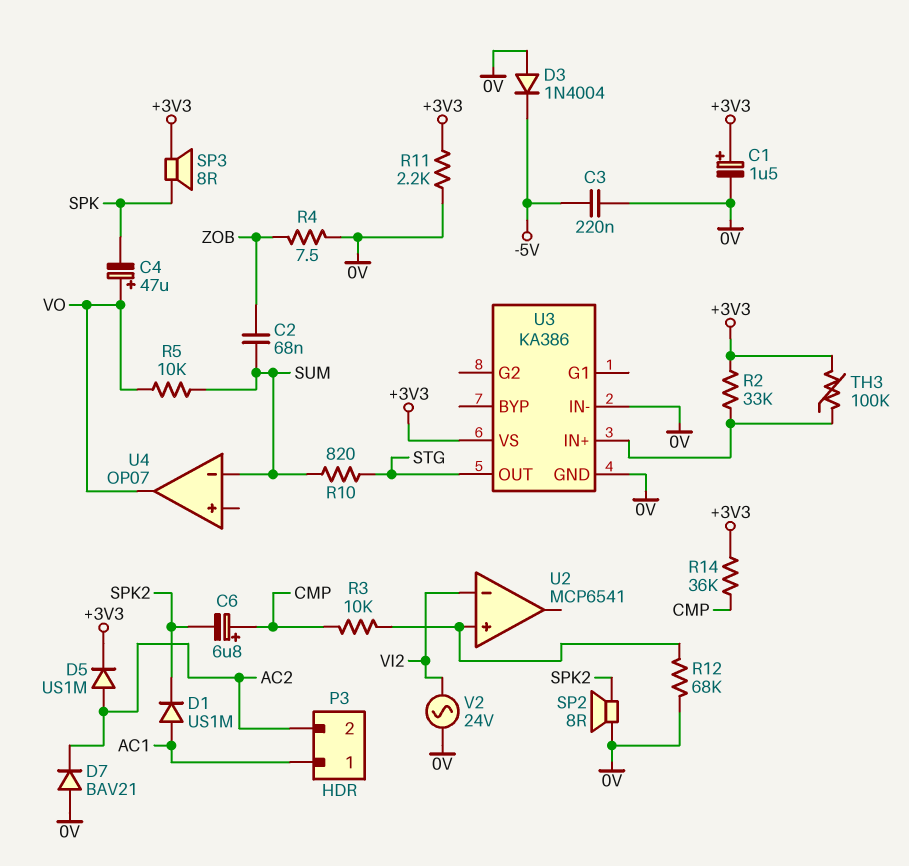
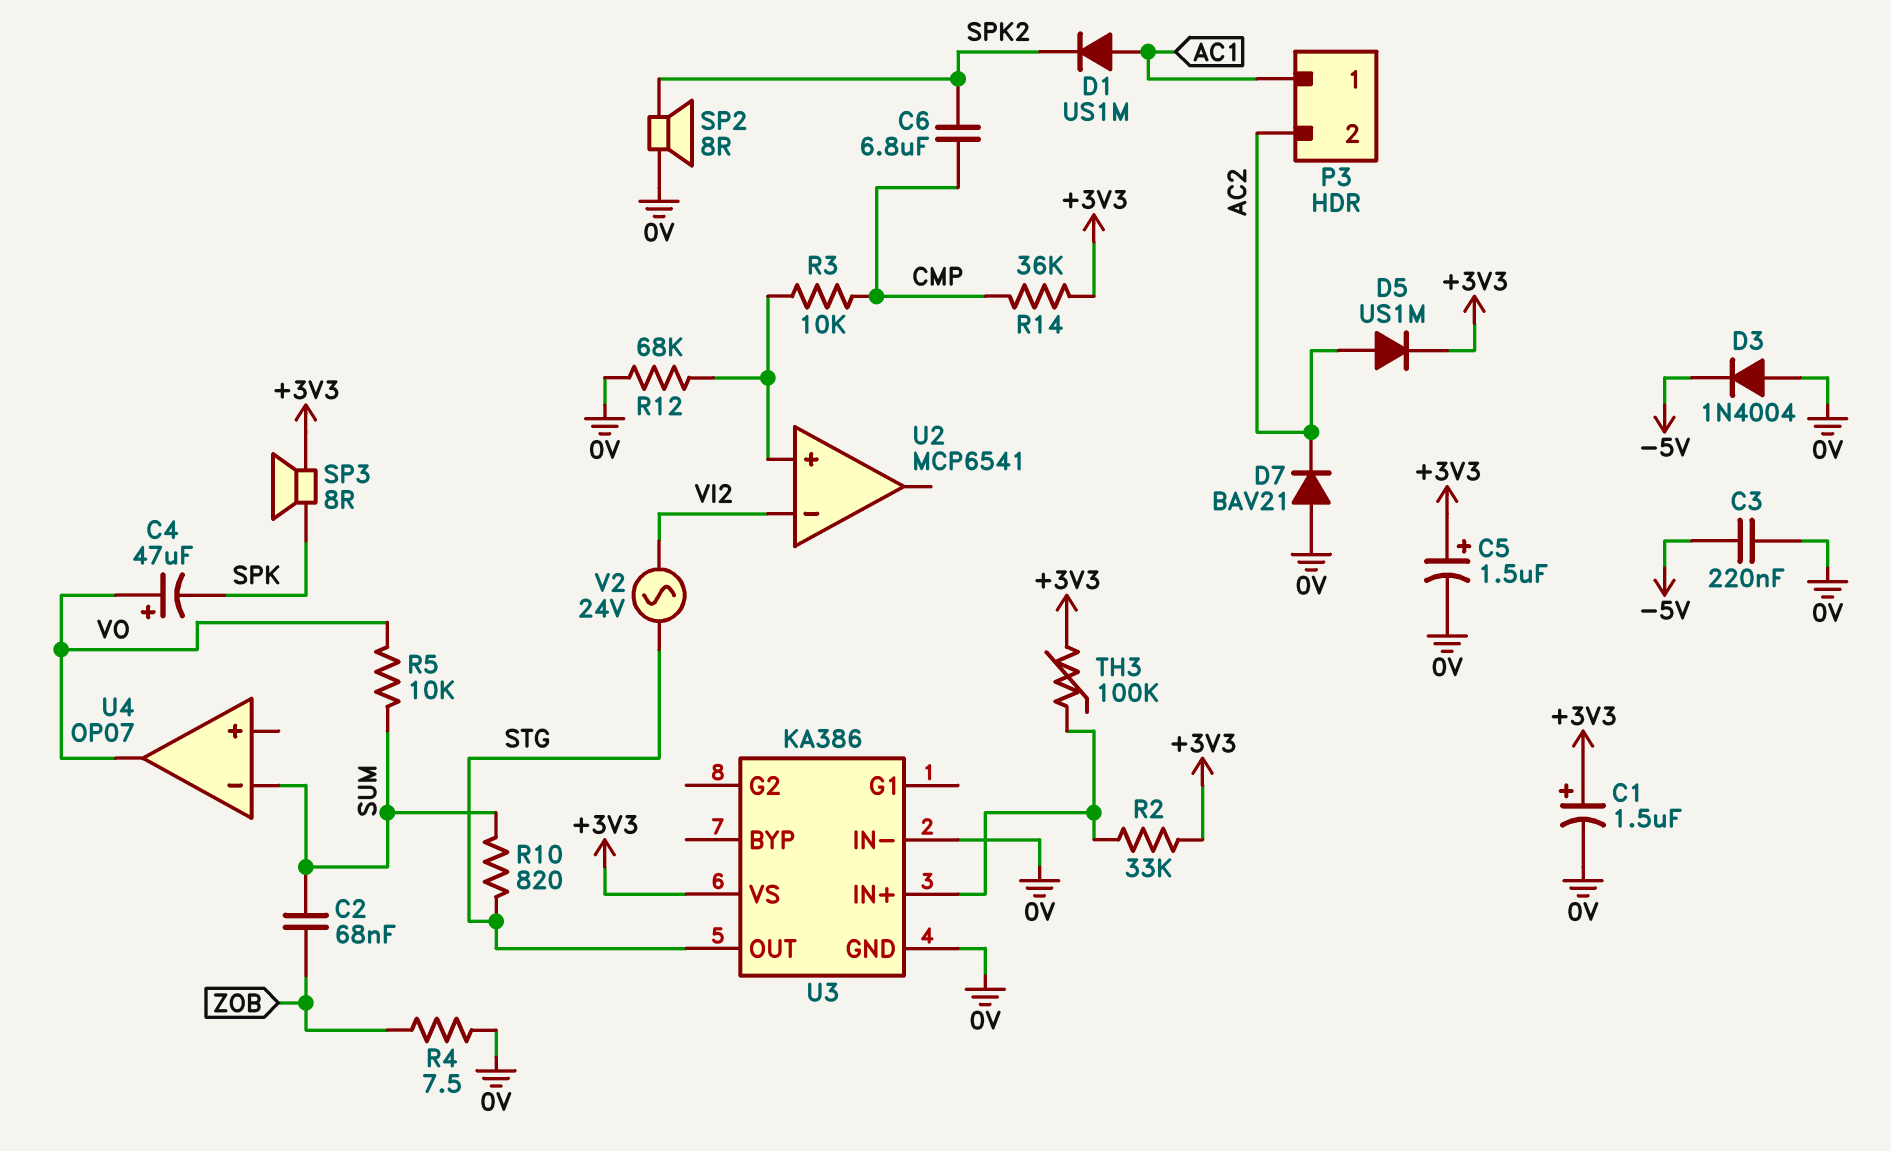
C5: none -> 1.5uF (plus +3V3, minus 0V)
C6: 6.8uF (plus CMP, minus SPK2) -> 6.8uF (CMP, SPK2)
R11: 2.2k (+3V3, 0V) -> none
V2: AC 24V (0V, VI2) -> AC 24V (STG, VI2)

